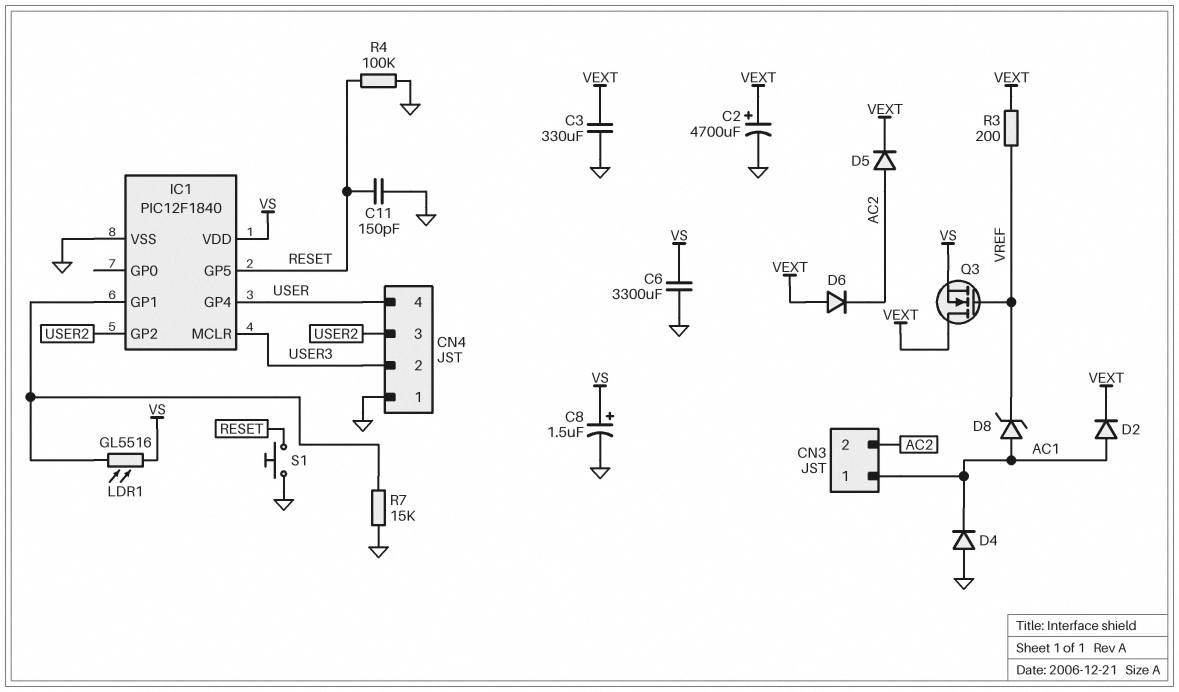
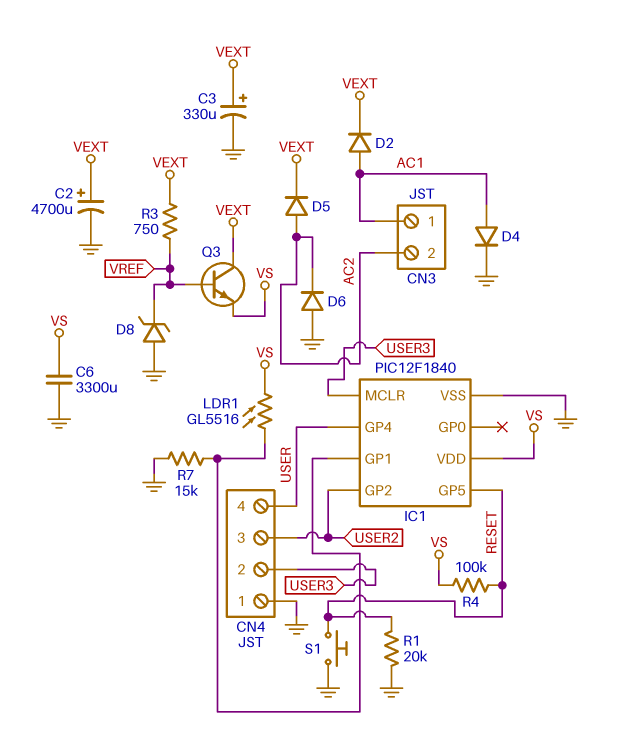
C3: 330uF (GND, VEXT) -> 330uF (plus VEXT, minus GND)
C8: 1.5uF (plus VS, minus GND) -> none
C11: 150pF (GND, RESET) -> none
D4: diode (A GND, K AC1) -> diode (A AC1, K GND)
D6: diode (A VEXT, K AC2) -> diode (A GND, K AC2)
D8: zener (A AC1, K VREF) -> zener (A GND, K VREF)
Q3: NMOS (G VREF, D VEXT, S VS) -> NPN (B VREF, C VEXT, E VS)
R1: none -> 20k (GND, RESET)
R3: 200 (VEXT, VREF) -> 750 (VEXT, VREF)
R4: 100k (GND, RESET) -> 100k (RESET, VS)

